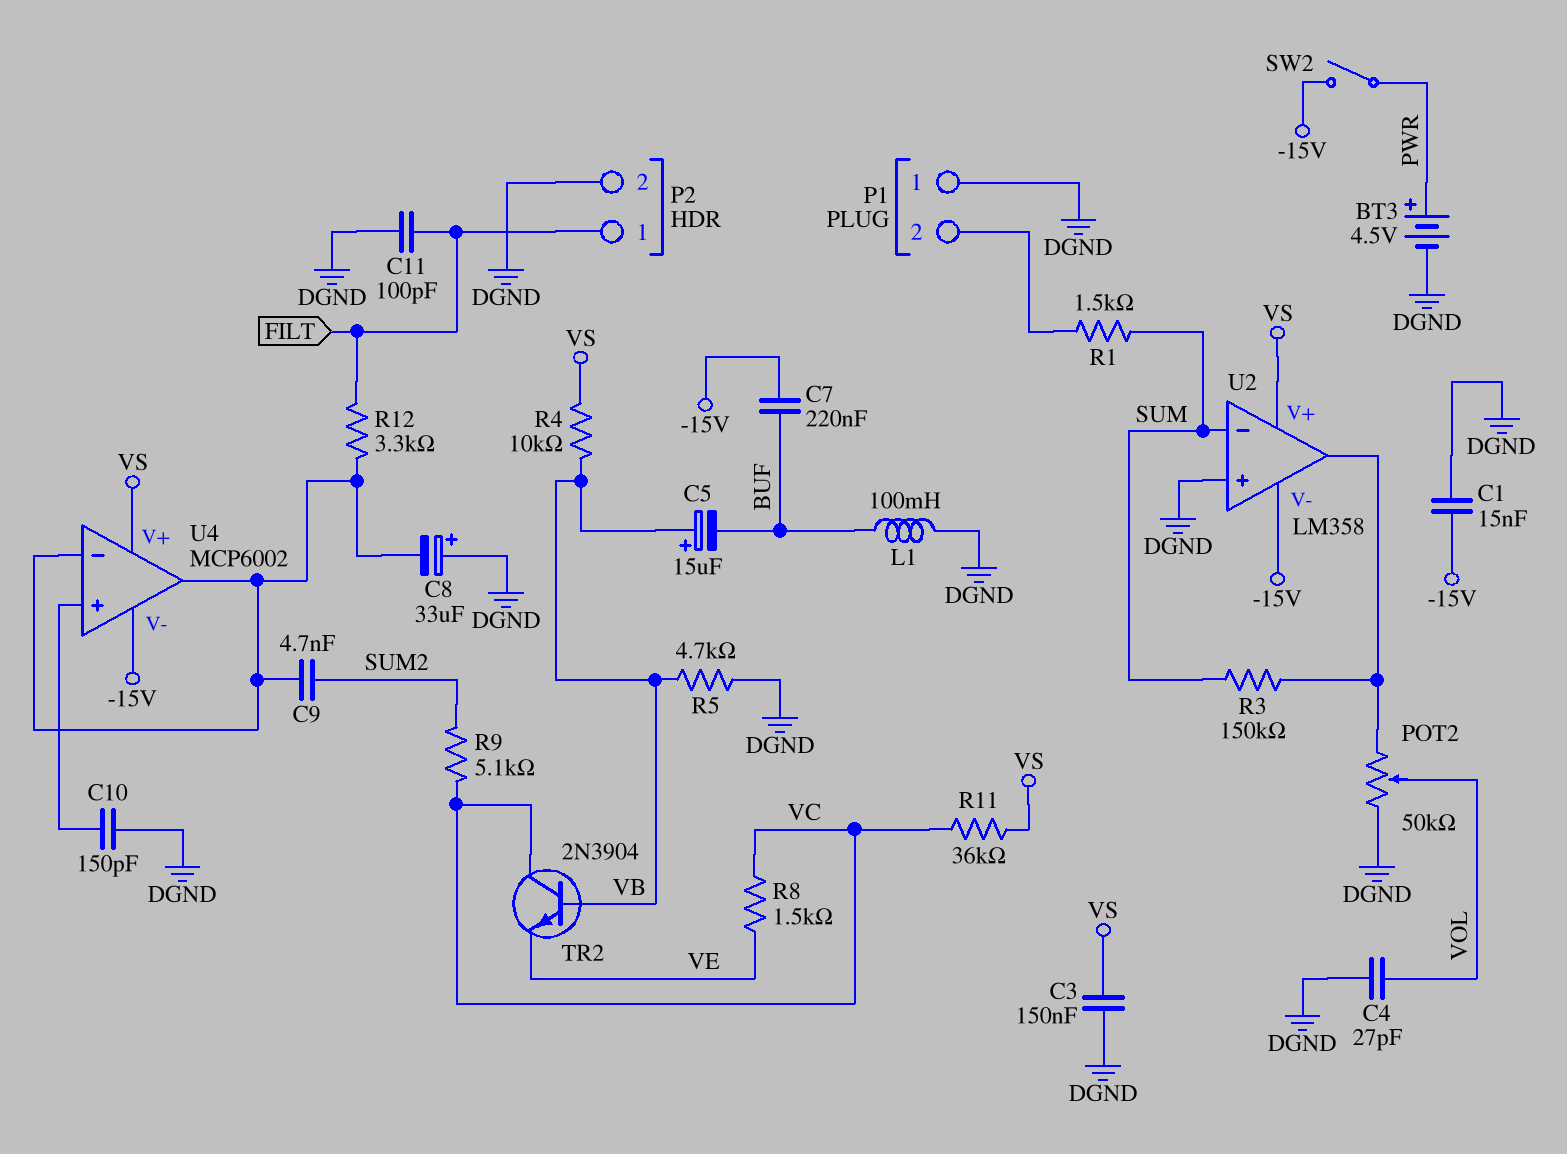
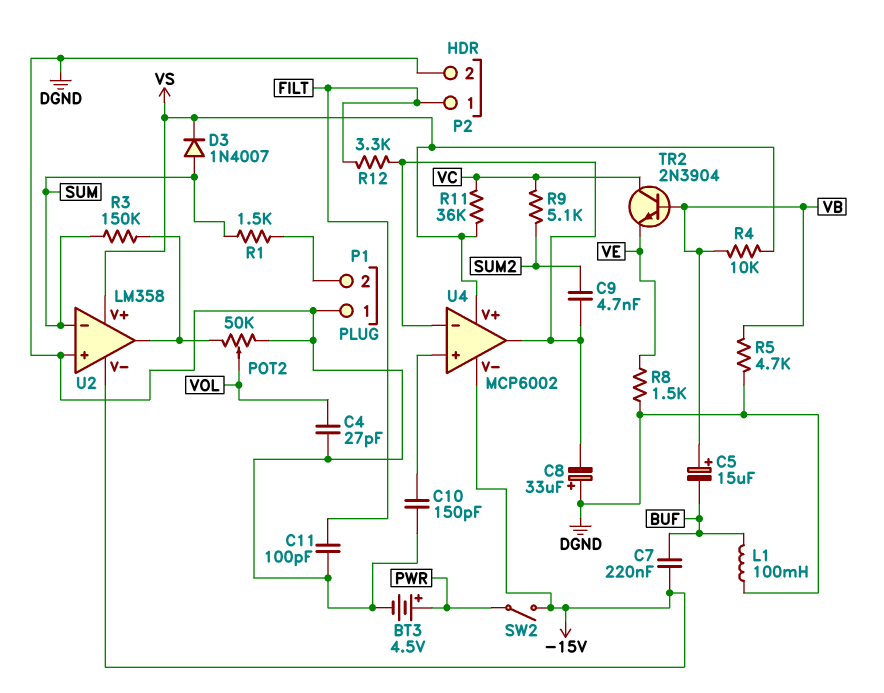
C1: 15nF (-15V, DGND) -> none
C3: 150nF (DGND, VS) -> none
D3: none -> diode 1N4007 (A SUM, K VS)
R8: 1.5k (VC, VE) -> 1.5k (DGND, VE)

